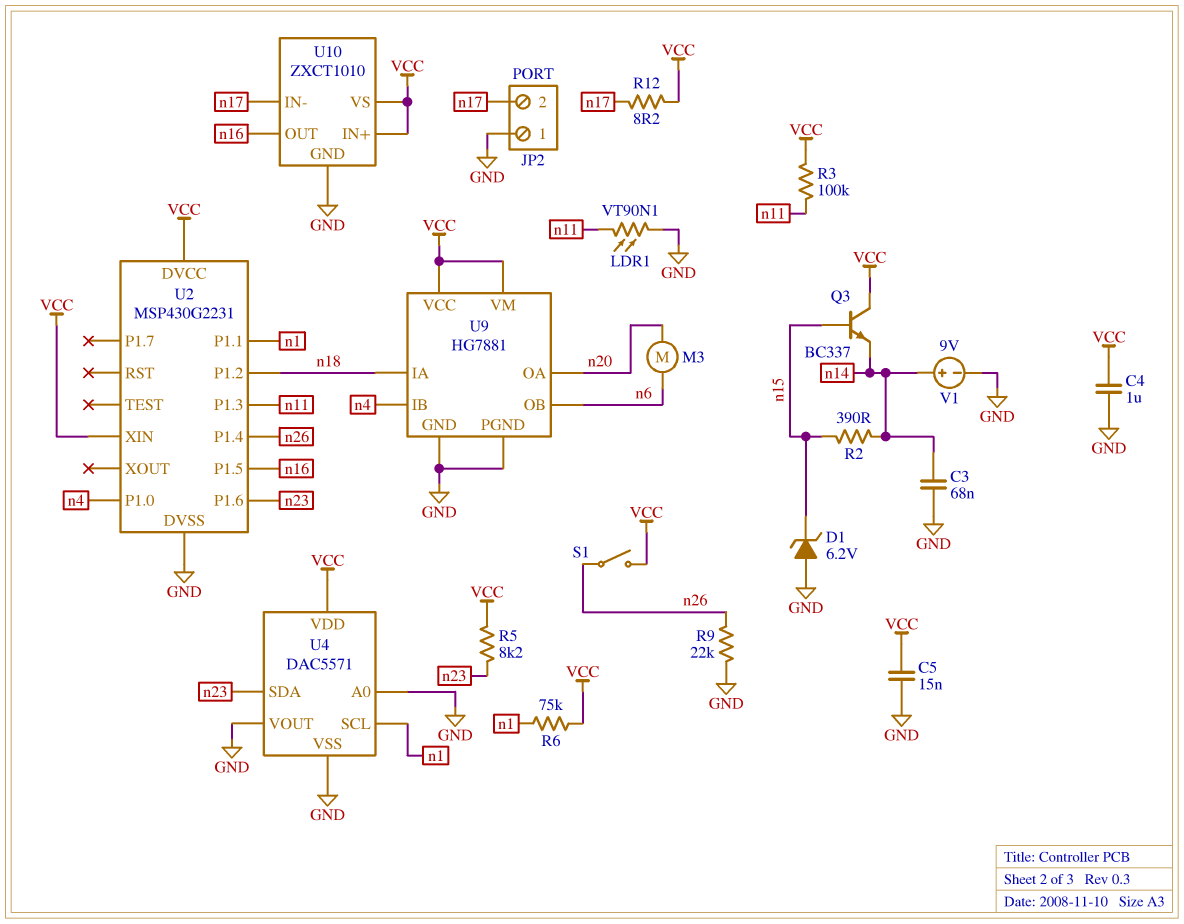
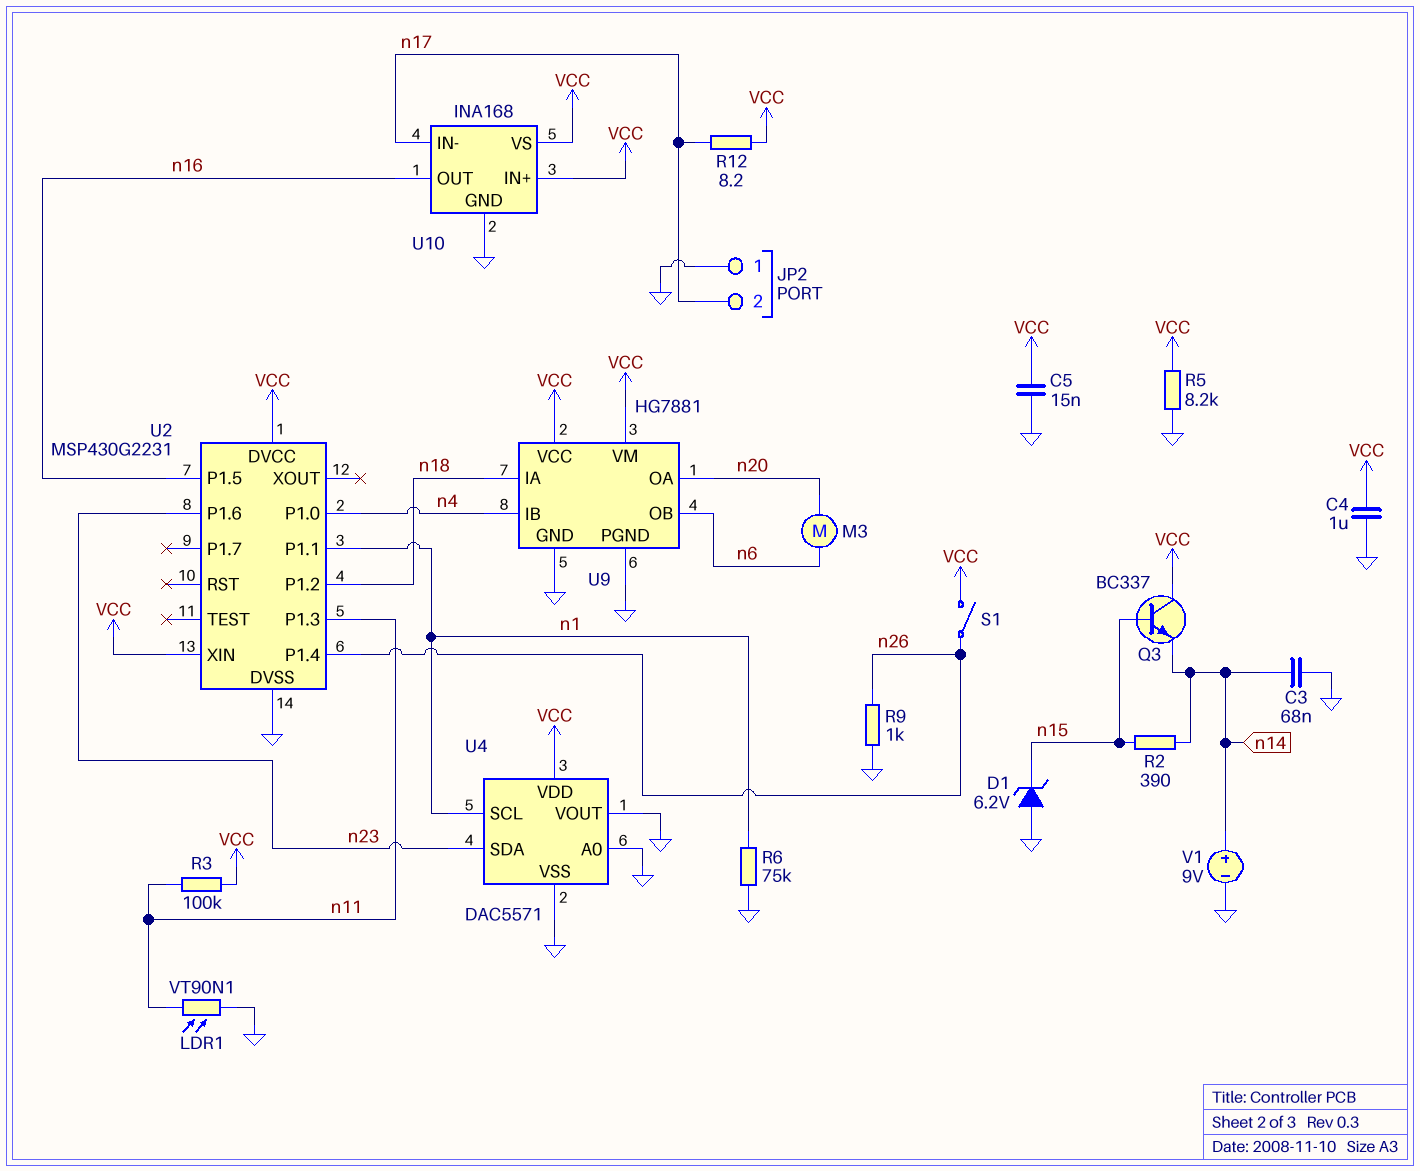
R5: 8.2k (VCC, n23) -> 8.2k (GND, VCC)
R6: 75k (VCC, n1) -> 75k (GND, n1)
R9: 22k (GND, n26) -> 1k (GND, n26)
U10: ZXCT1010 -> INA168

